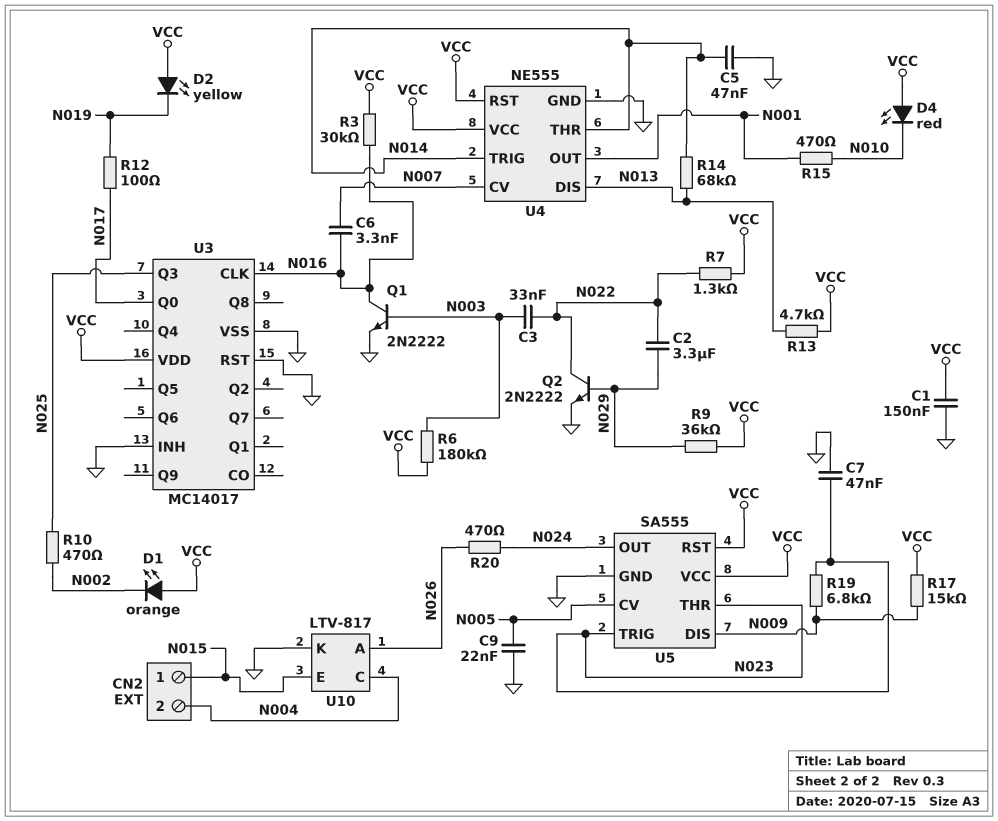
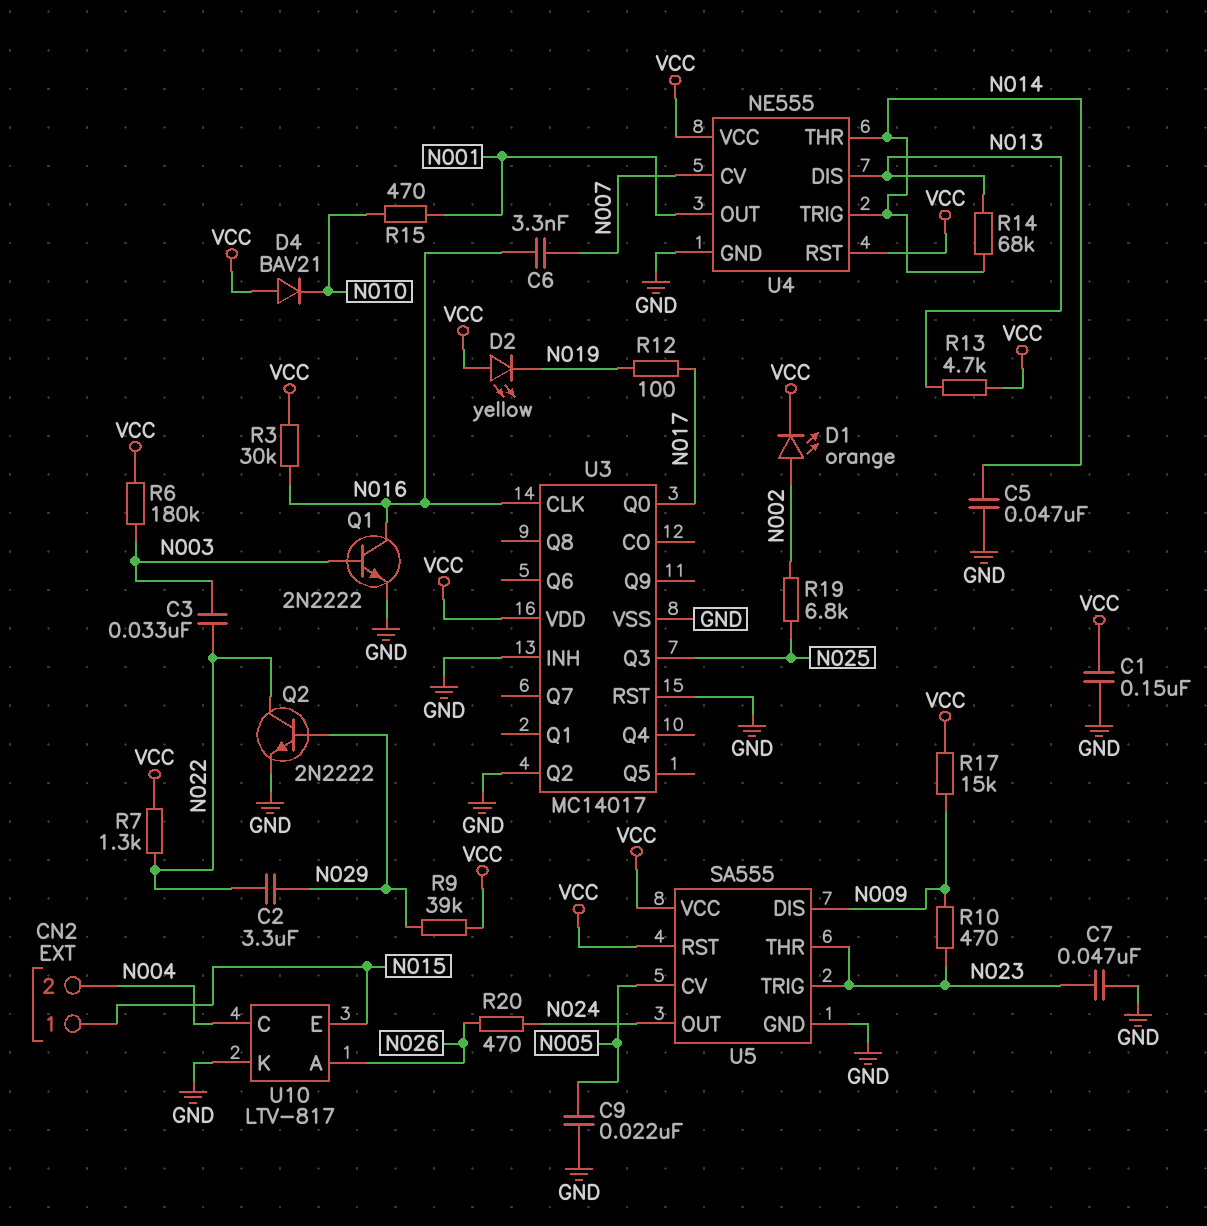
D1: LED orange (A VCC, K N002) -> LED orange (A N002, K VCC)
D4: LED red (A VCC, K N010) -> diode BAV21 (A VCC, K N010)
R9: 36k (N029, VCC) -> 39k (N029, VCC)
R10: 470 (N002, N025) -> 470 (N009, N023)
R19: 6.8k (N009, N023) -> 6.8k (N002, N025)
U3 pin Q2: none -> GND

